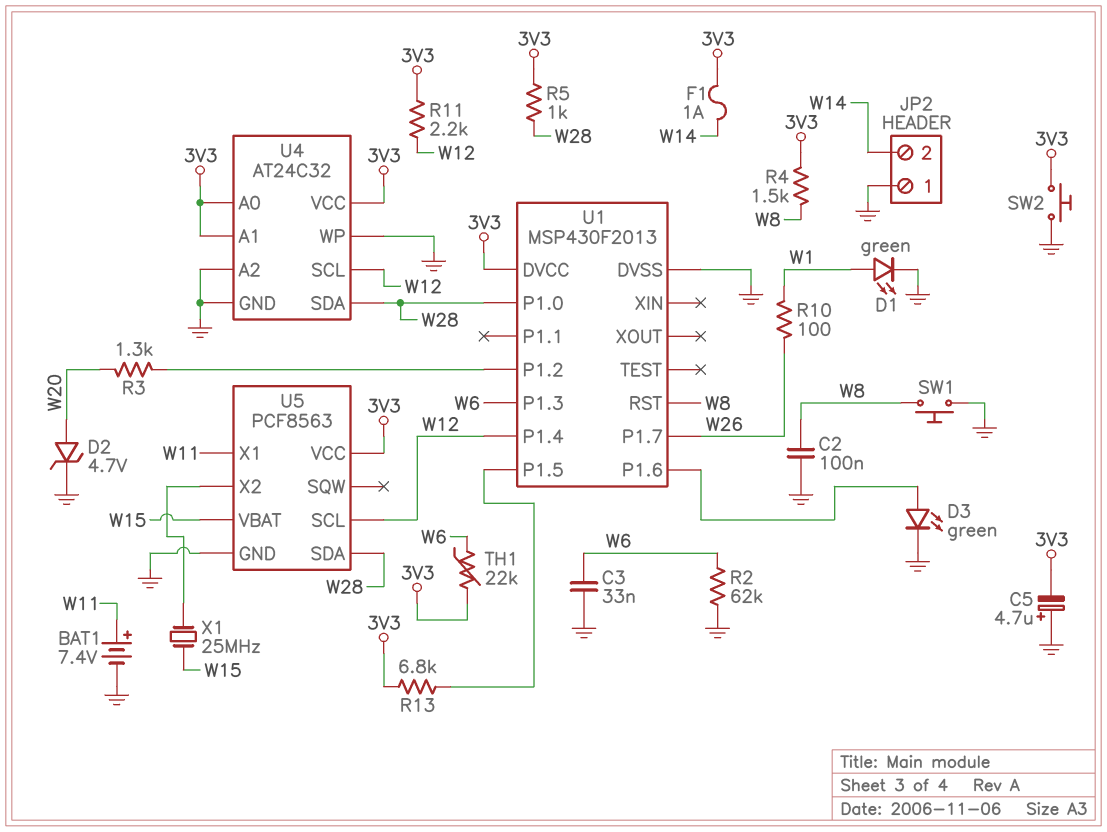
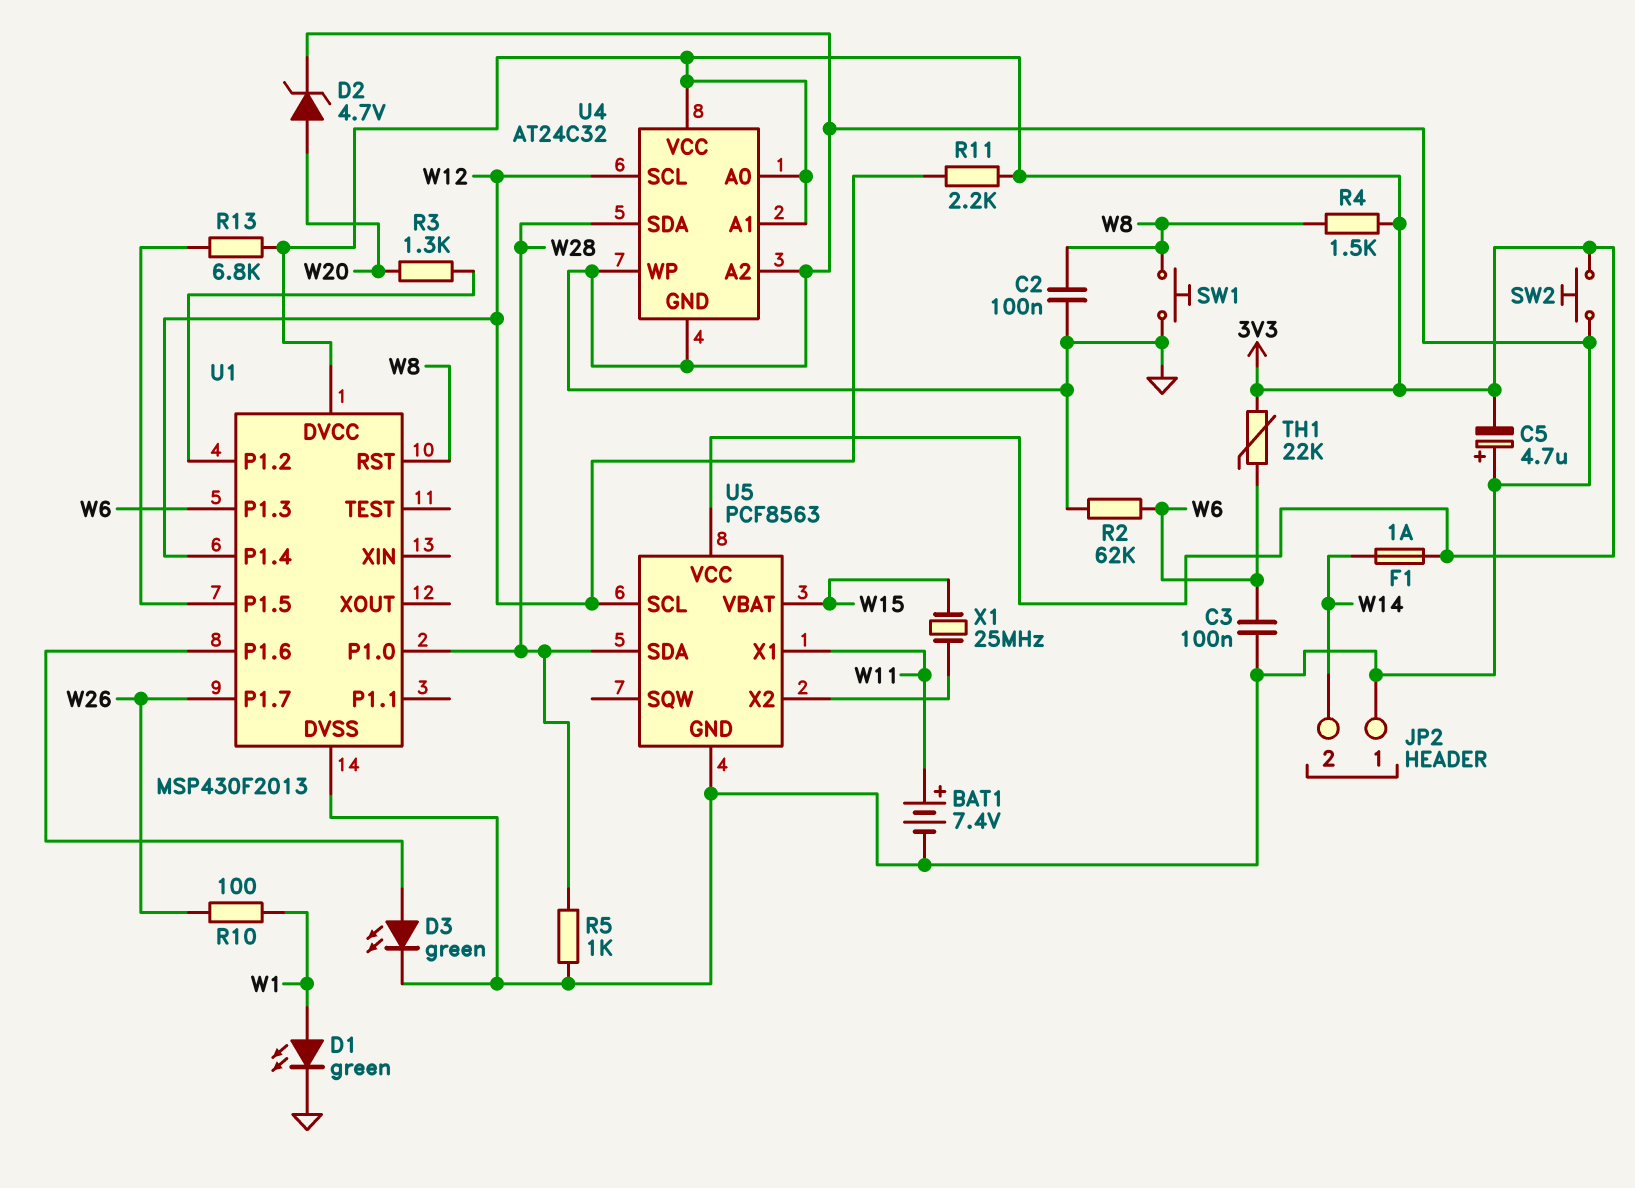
C3: 33nF (GND, W6) -> 100nF (GND, W6)
R5: 1k (3V3, W28) -> 1k (GND, W28)

